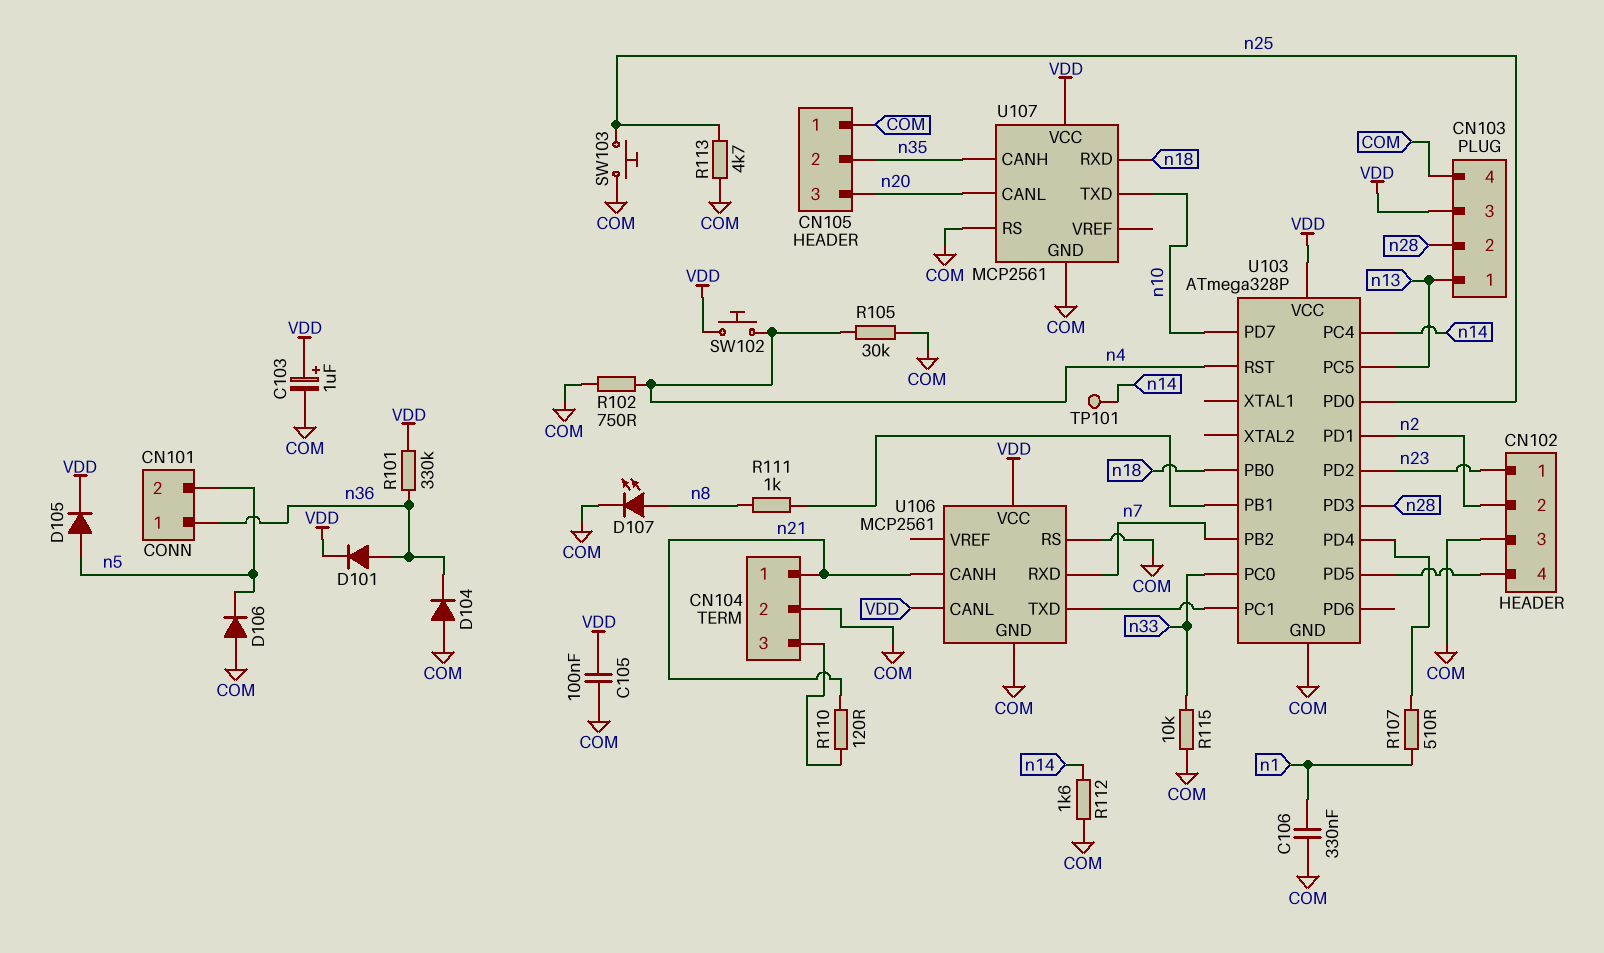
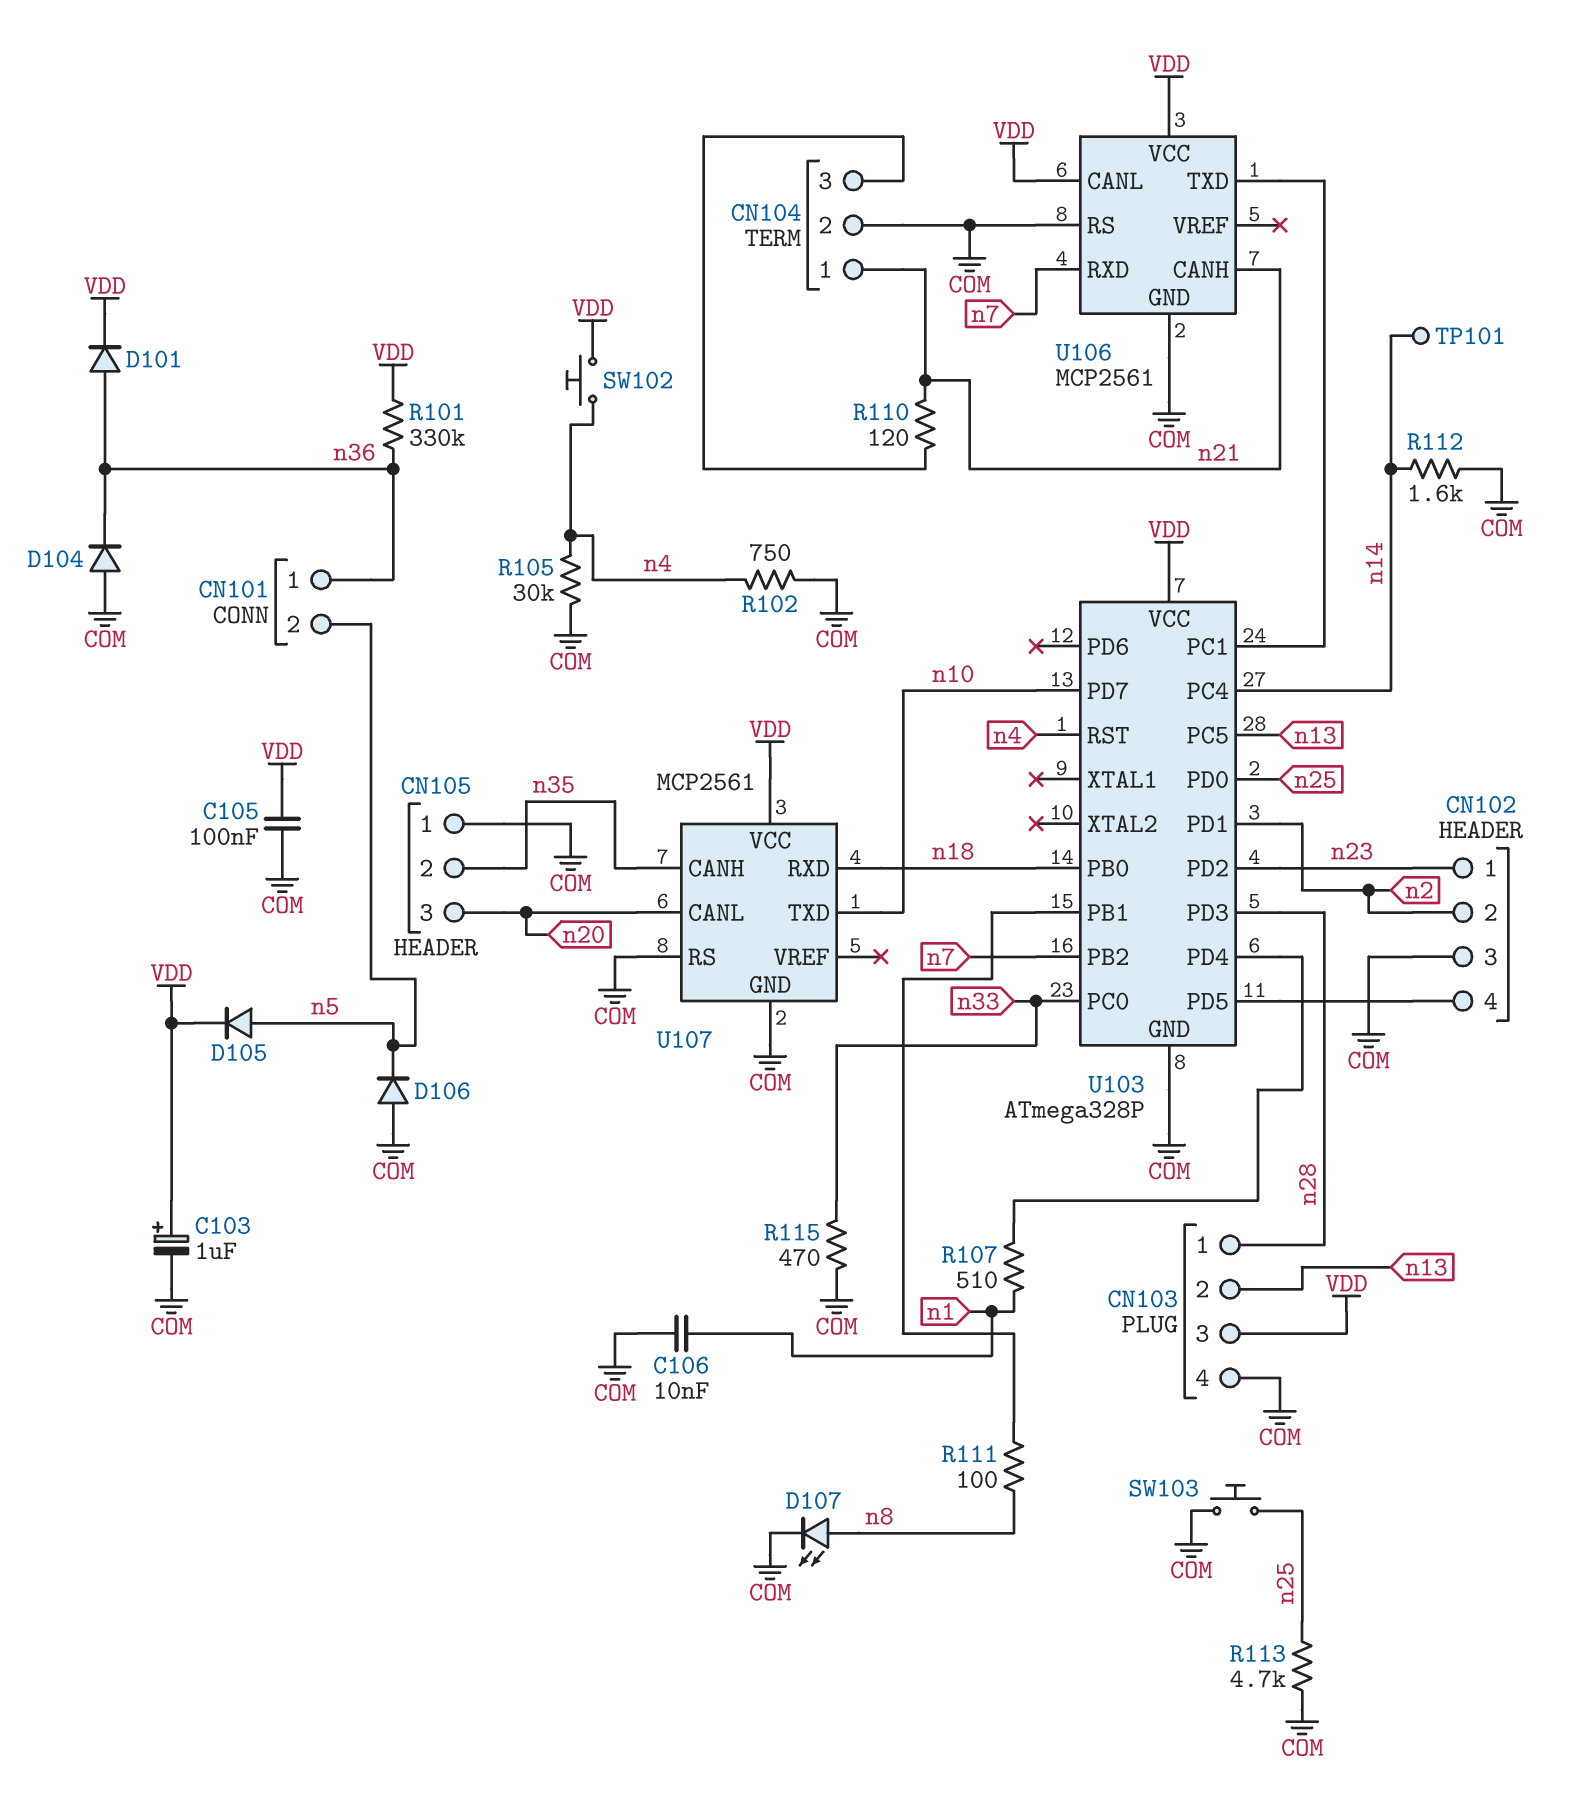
C106: 330nF (COM, n1) -> 10nF (COM, n1)
CN103 pin 1: n13 -> n28
CN103 pin 2: n28 -> n13
R111: 1k (U103/PB1, n8) -> 100 (U103/PB1, n8)
R115: 10k (COM, n33) -> 470 (COM, n33)

